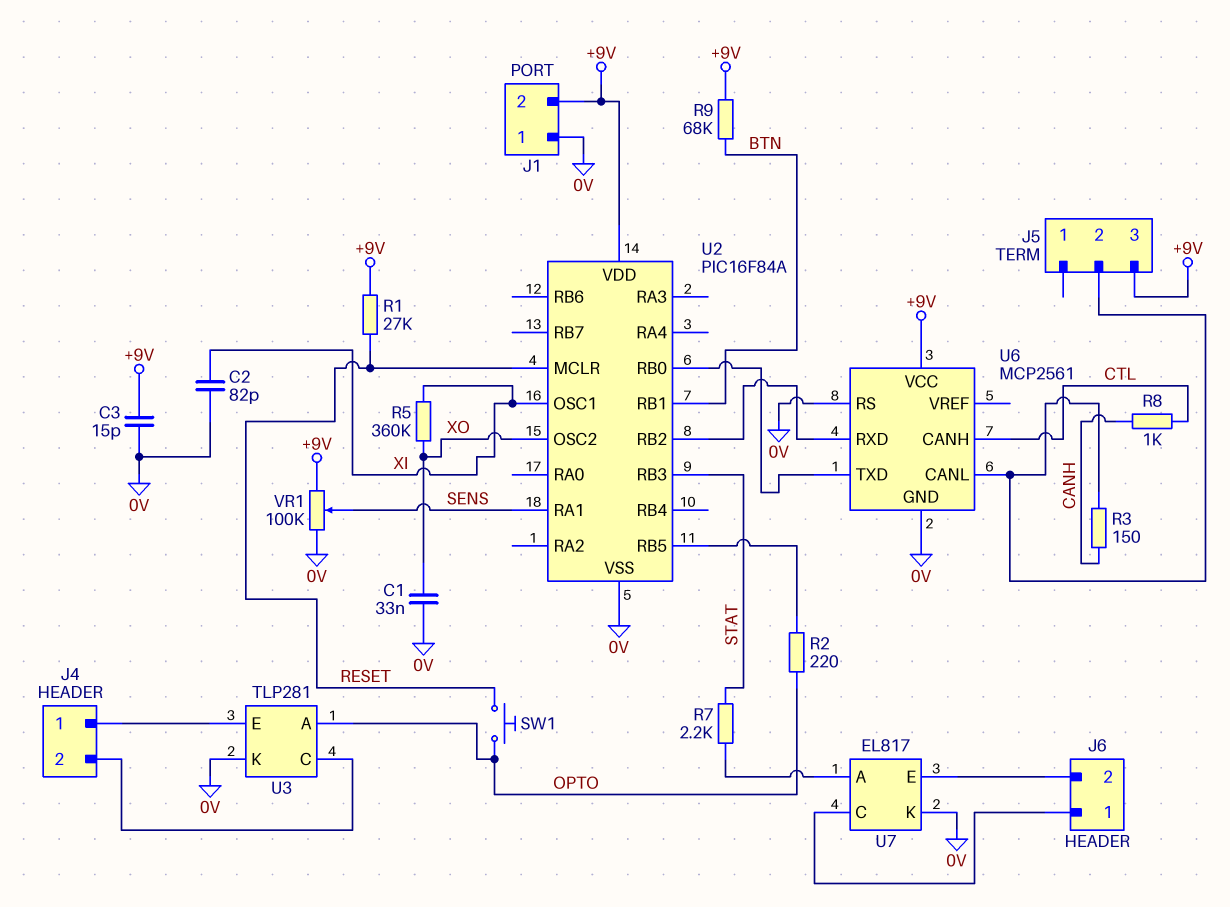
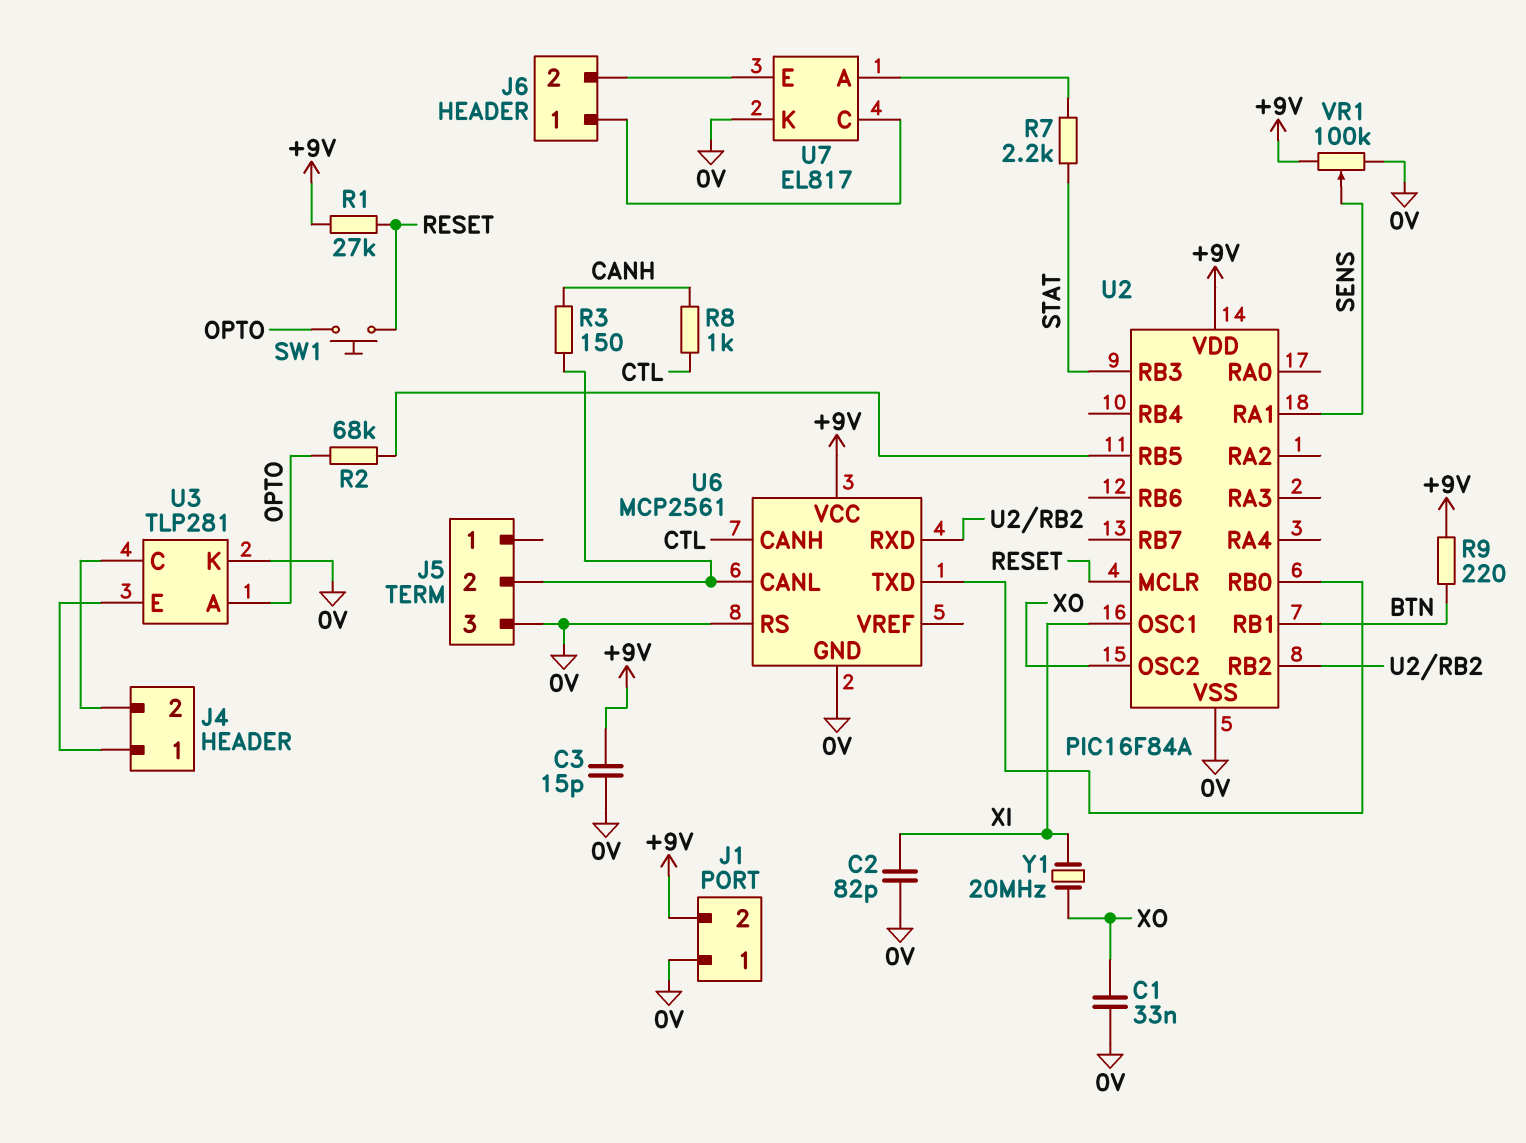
J5 pin 3: +9V -> 0V
R2: 220 (OPTO, U2/RB5) -> 68k (OPTO, U2/RB5)
R5: 360k (XI, XO) -> none
R9: 68k (+9V, BTN) -> 220 (+9V, BTN)
Y1: none -> 20MHz (XI, XO)

